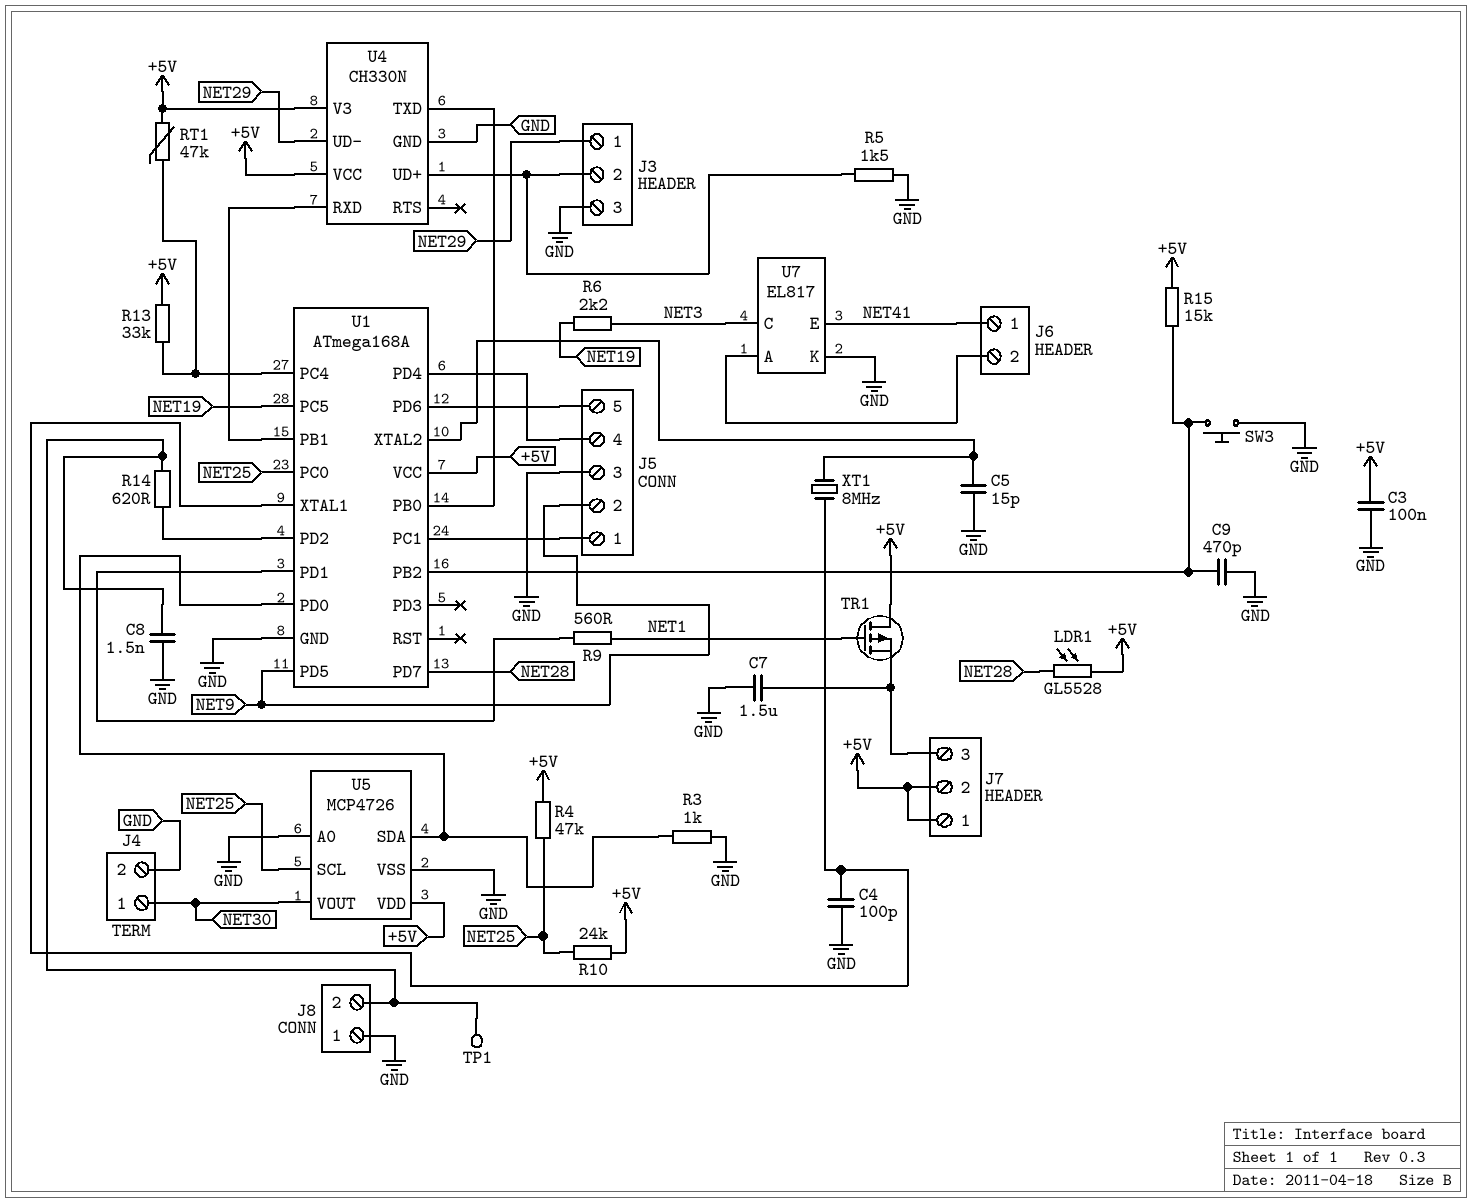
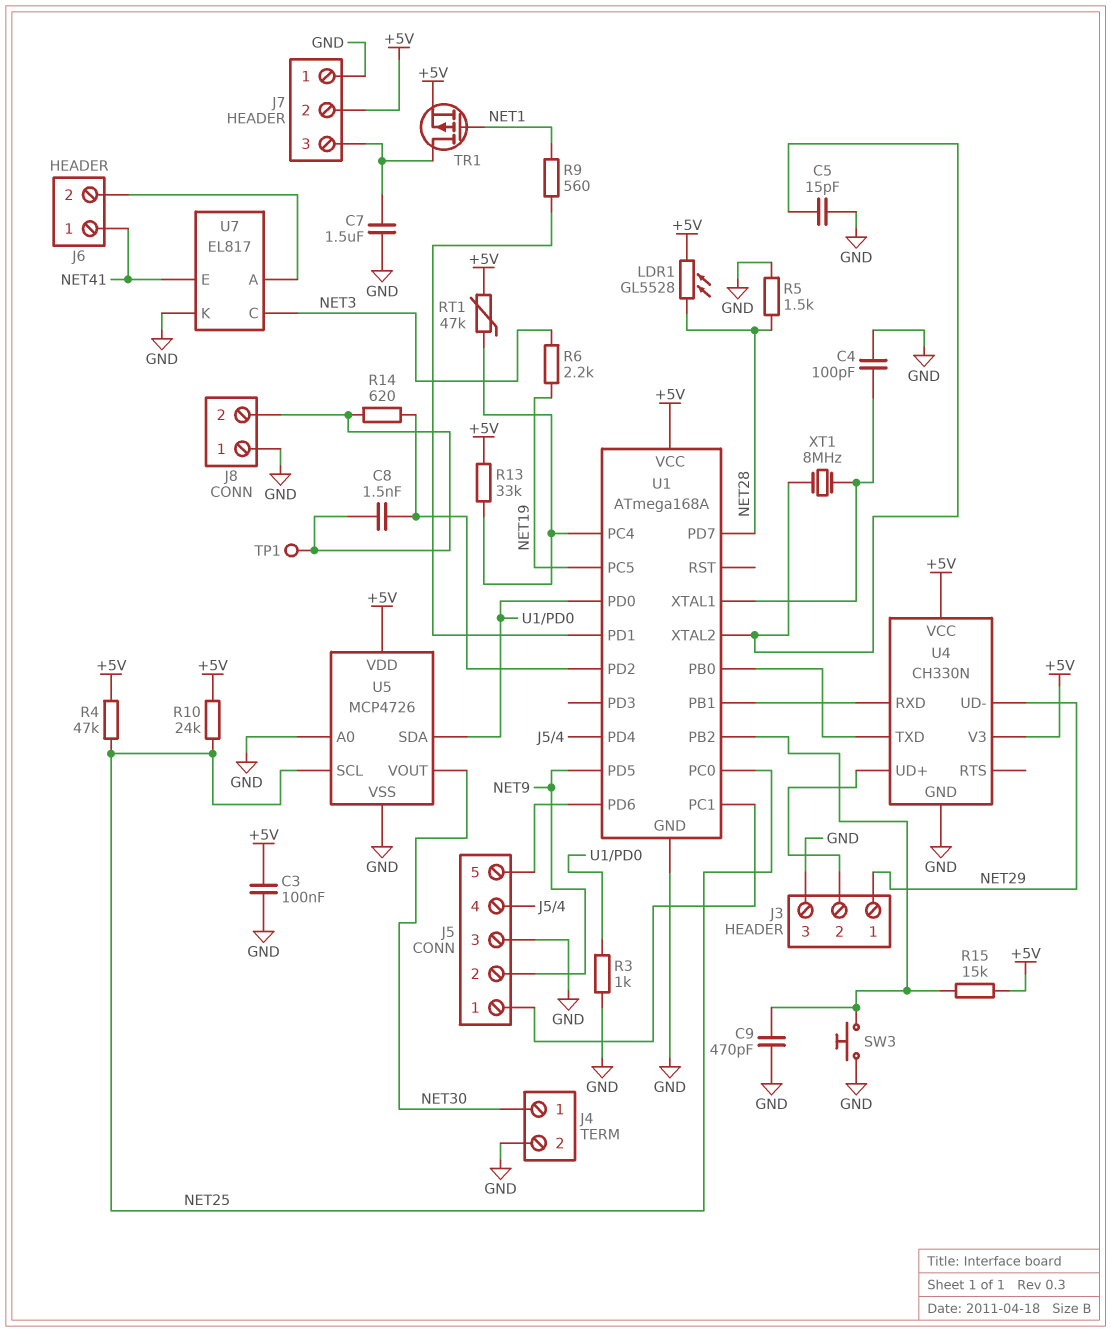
C8: 1.5nF (GND, J8/2) -> 1.5nF (J8/2, U1/PD2)
J7 pin 1: +5V -> GND
R5: 1.5k (GND, J3/2) -> 1.5k (GND, NET28)
TR1: PMOS (G NET1, D +5V, S J7/3) -> PMOS (G NET1, D J7/3, S +5V)

